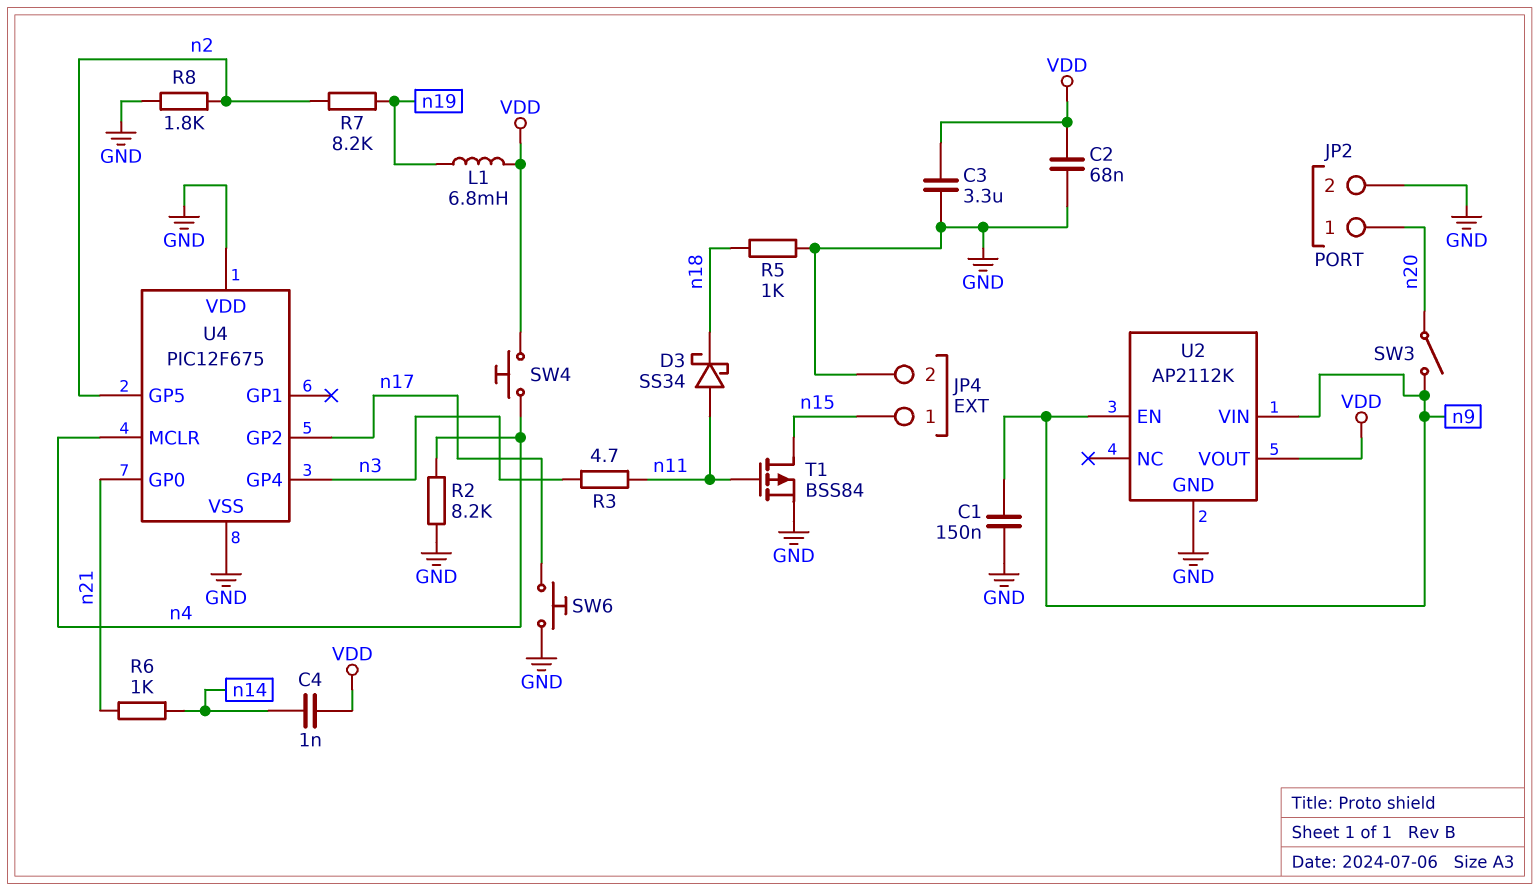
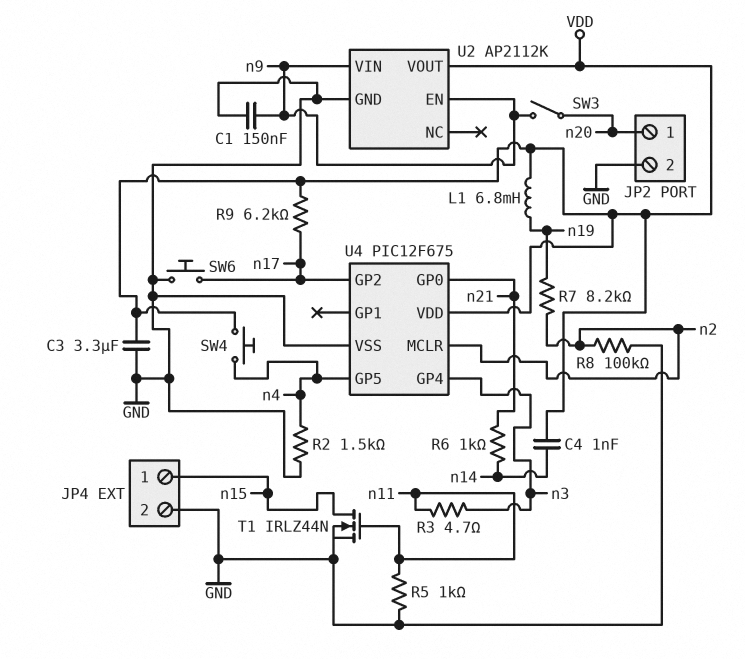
C2: 68nF (GND, VDD) -> none
D3: schottky SS34 (A n11, K n18) -> none
R2: 8.2k (GND, n4) -> 1.5k (GND, n4)
R5: 1k (GND, n18) -> 1k (GND, n11)
R8: 1.8k (GND, n2) -> 100k (GND, n2)
R9: none -> 6.2k (VDD, n17)
T1: PMOS BSS84 (G n11, D n15, S GND) -> NMOS IRLZ44N (G n11, D n15, S GND)
U4 pin GP5: n2 -> n4
U4 pin MCLR: n4 -> n2
U4 pin VDD: GND -> VDD

